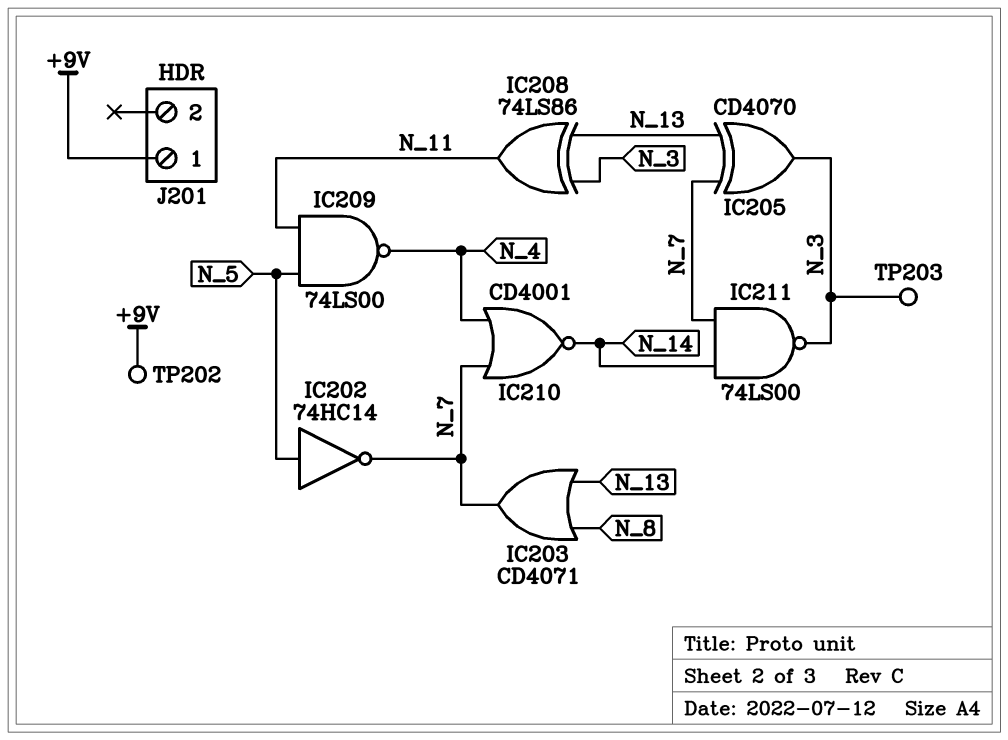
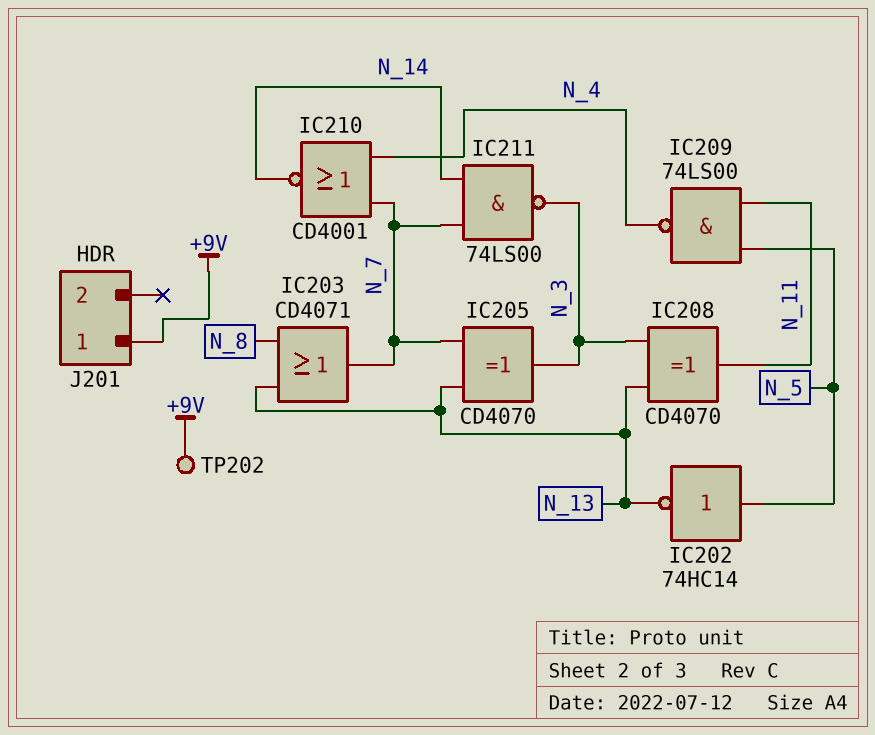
IC202: NOT 74HC14 (in N_5, out N_7) -> NOT 74HC14 (in N_5, out N_13)
IC208: XOR 74LS86 (in N_3, in N_13, out N_11) -> XOR CD4070 (in N_3, in N_13, out N_11)
TP203: test point (N_3) -> none

